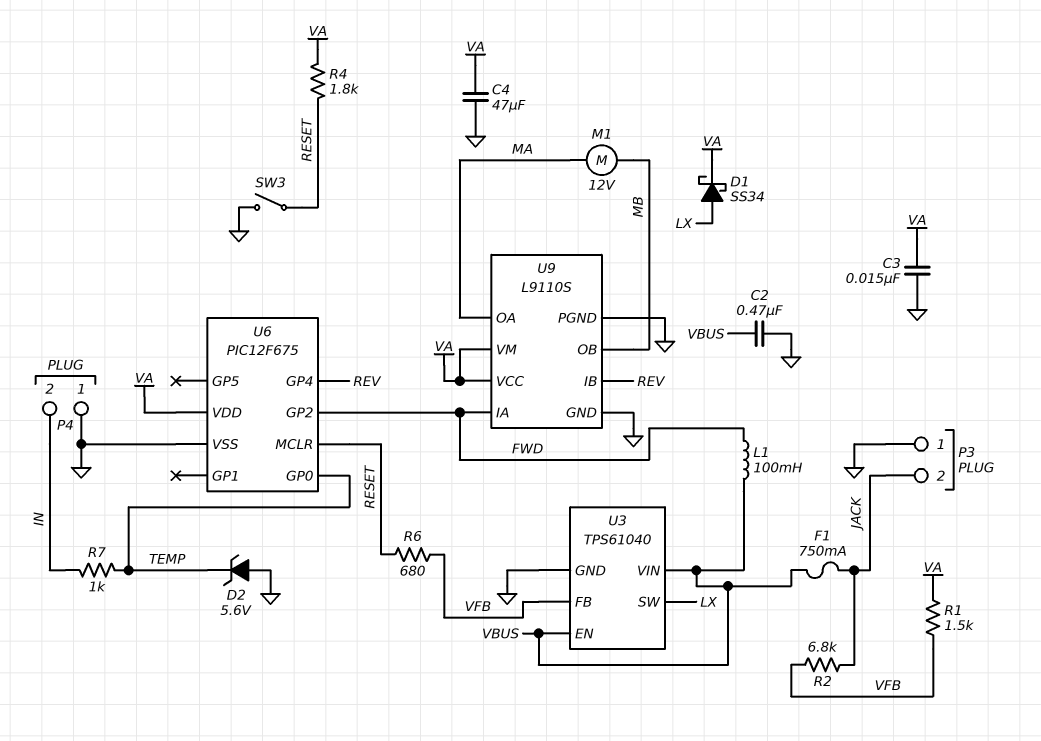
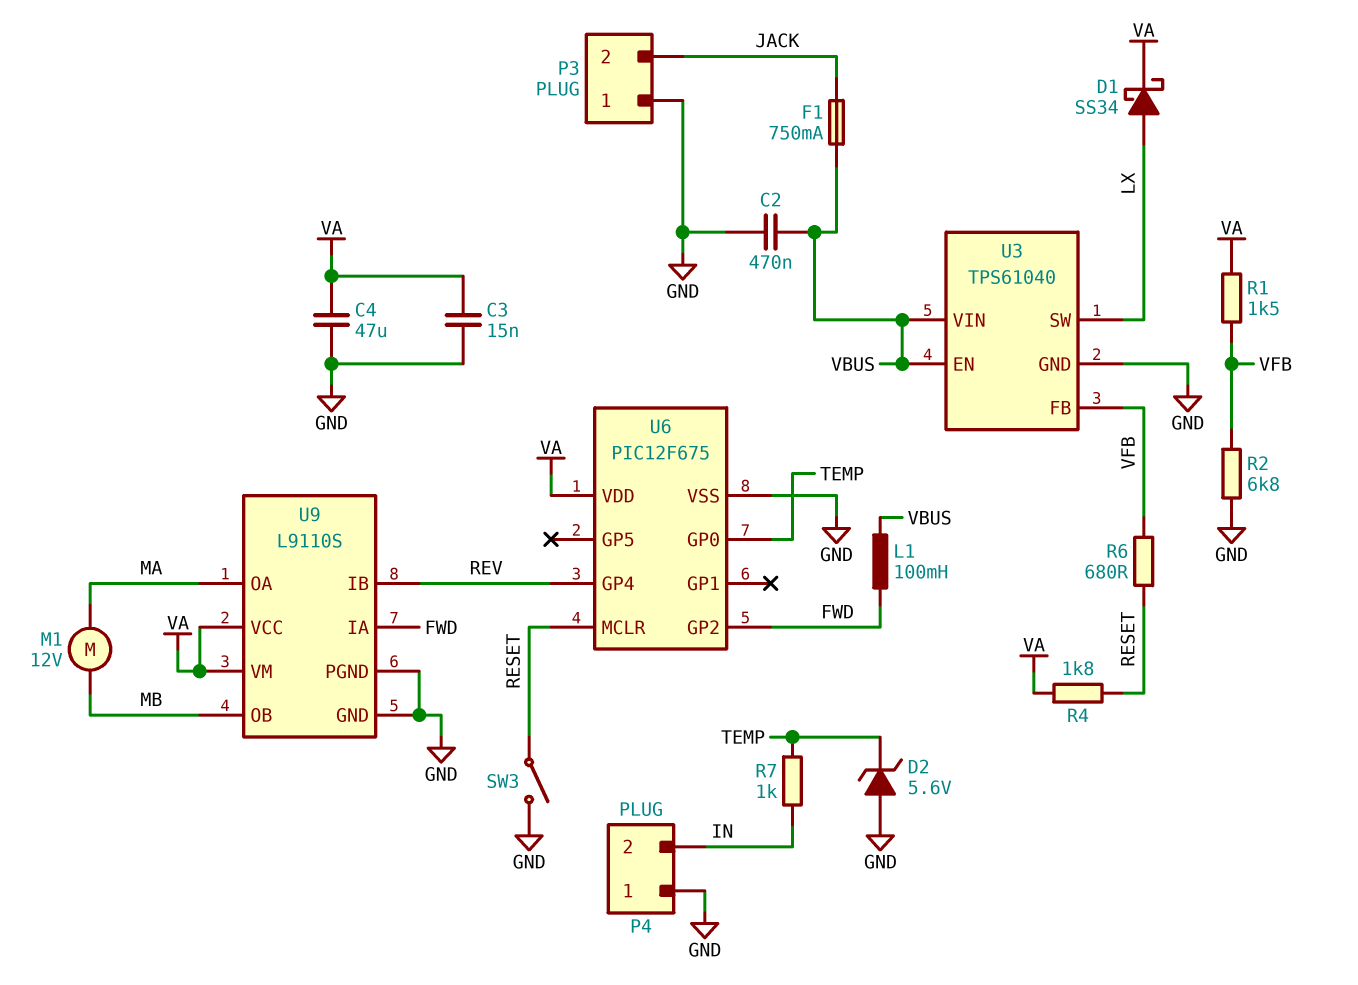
R2: 6.8k (JACK, VFB) -> 6.8k (GND, VFB)

